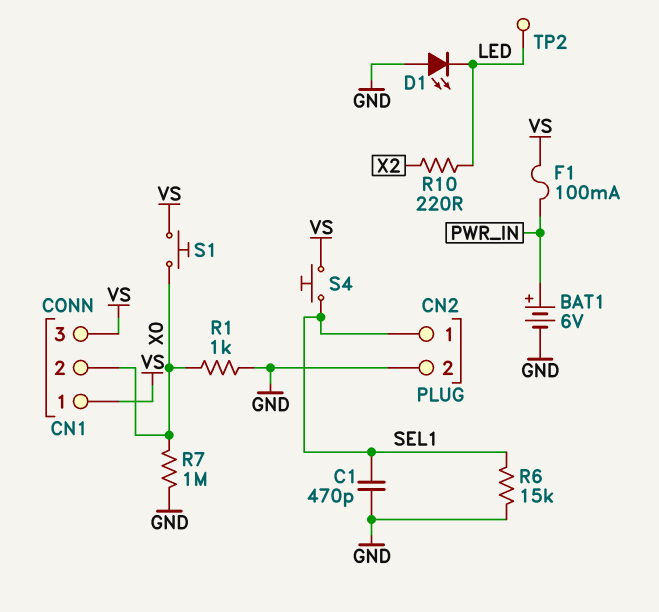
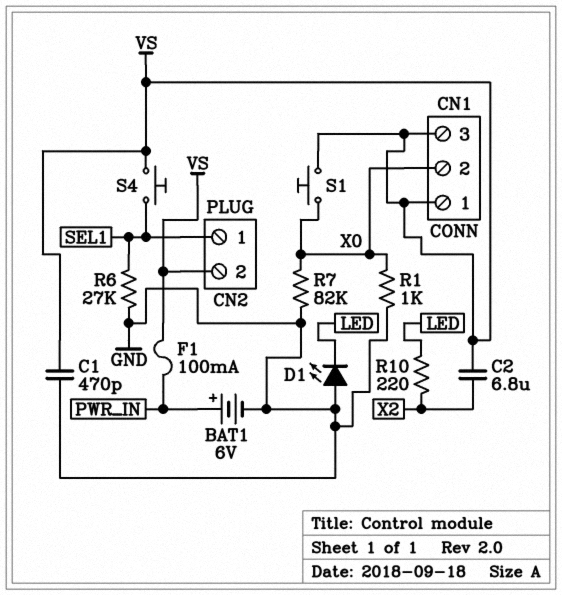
C1: 470pF (GND, SEL1) -> 470pF (GND, VS)
C2: none -> 6.8uF (VS, X2)
CN2 pin 2: GND -> VS
R6: 15k (GND, SEL1) -> 27k (GND, SEL1)
R7: 1M (GND, X0) -> 82k (GND, X0)
TP2: test point (LED) -> none

